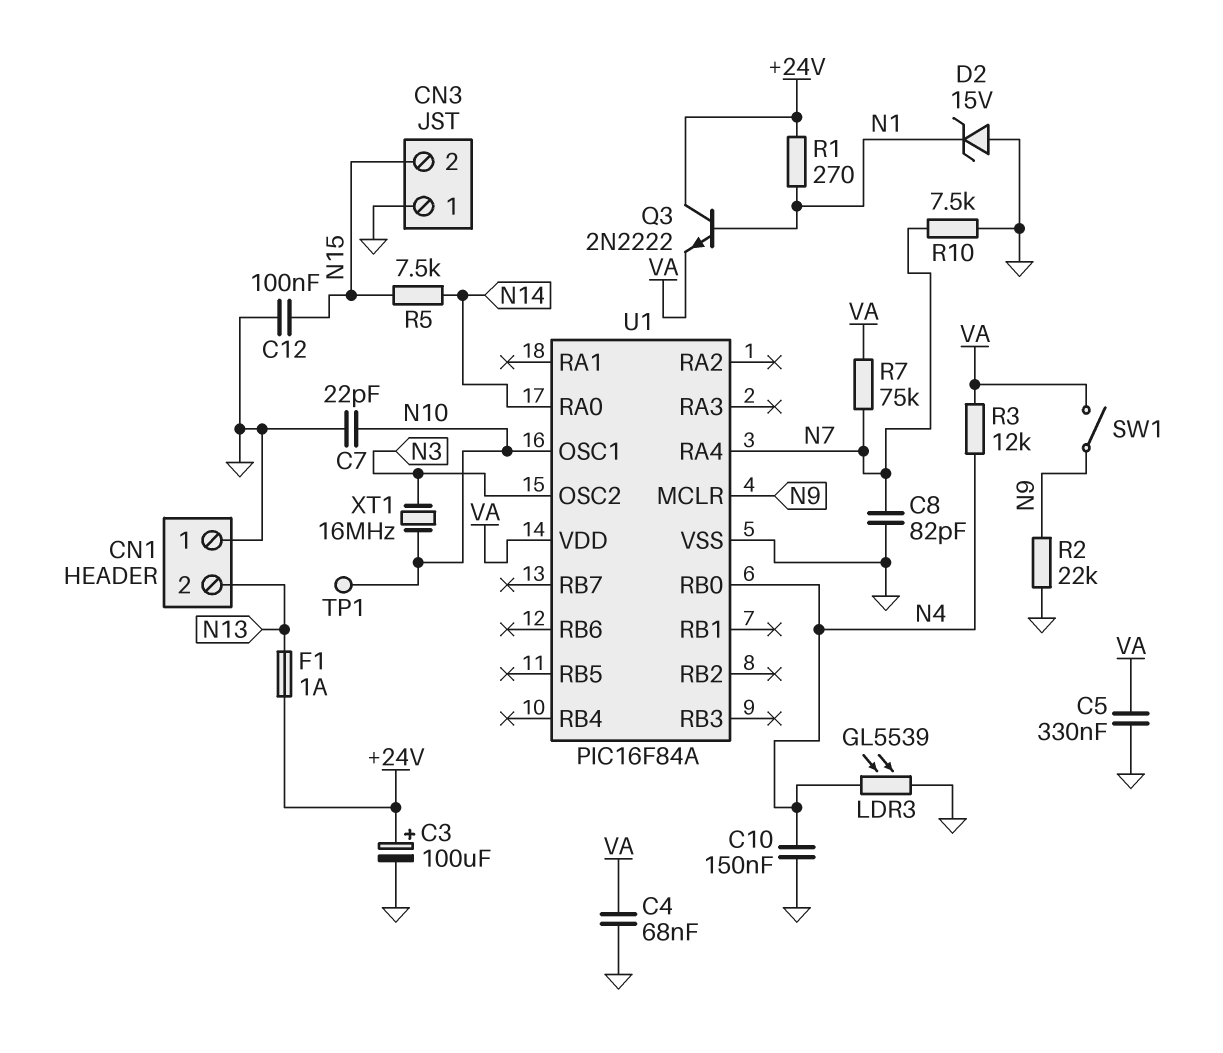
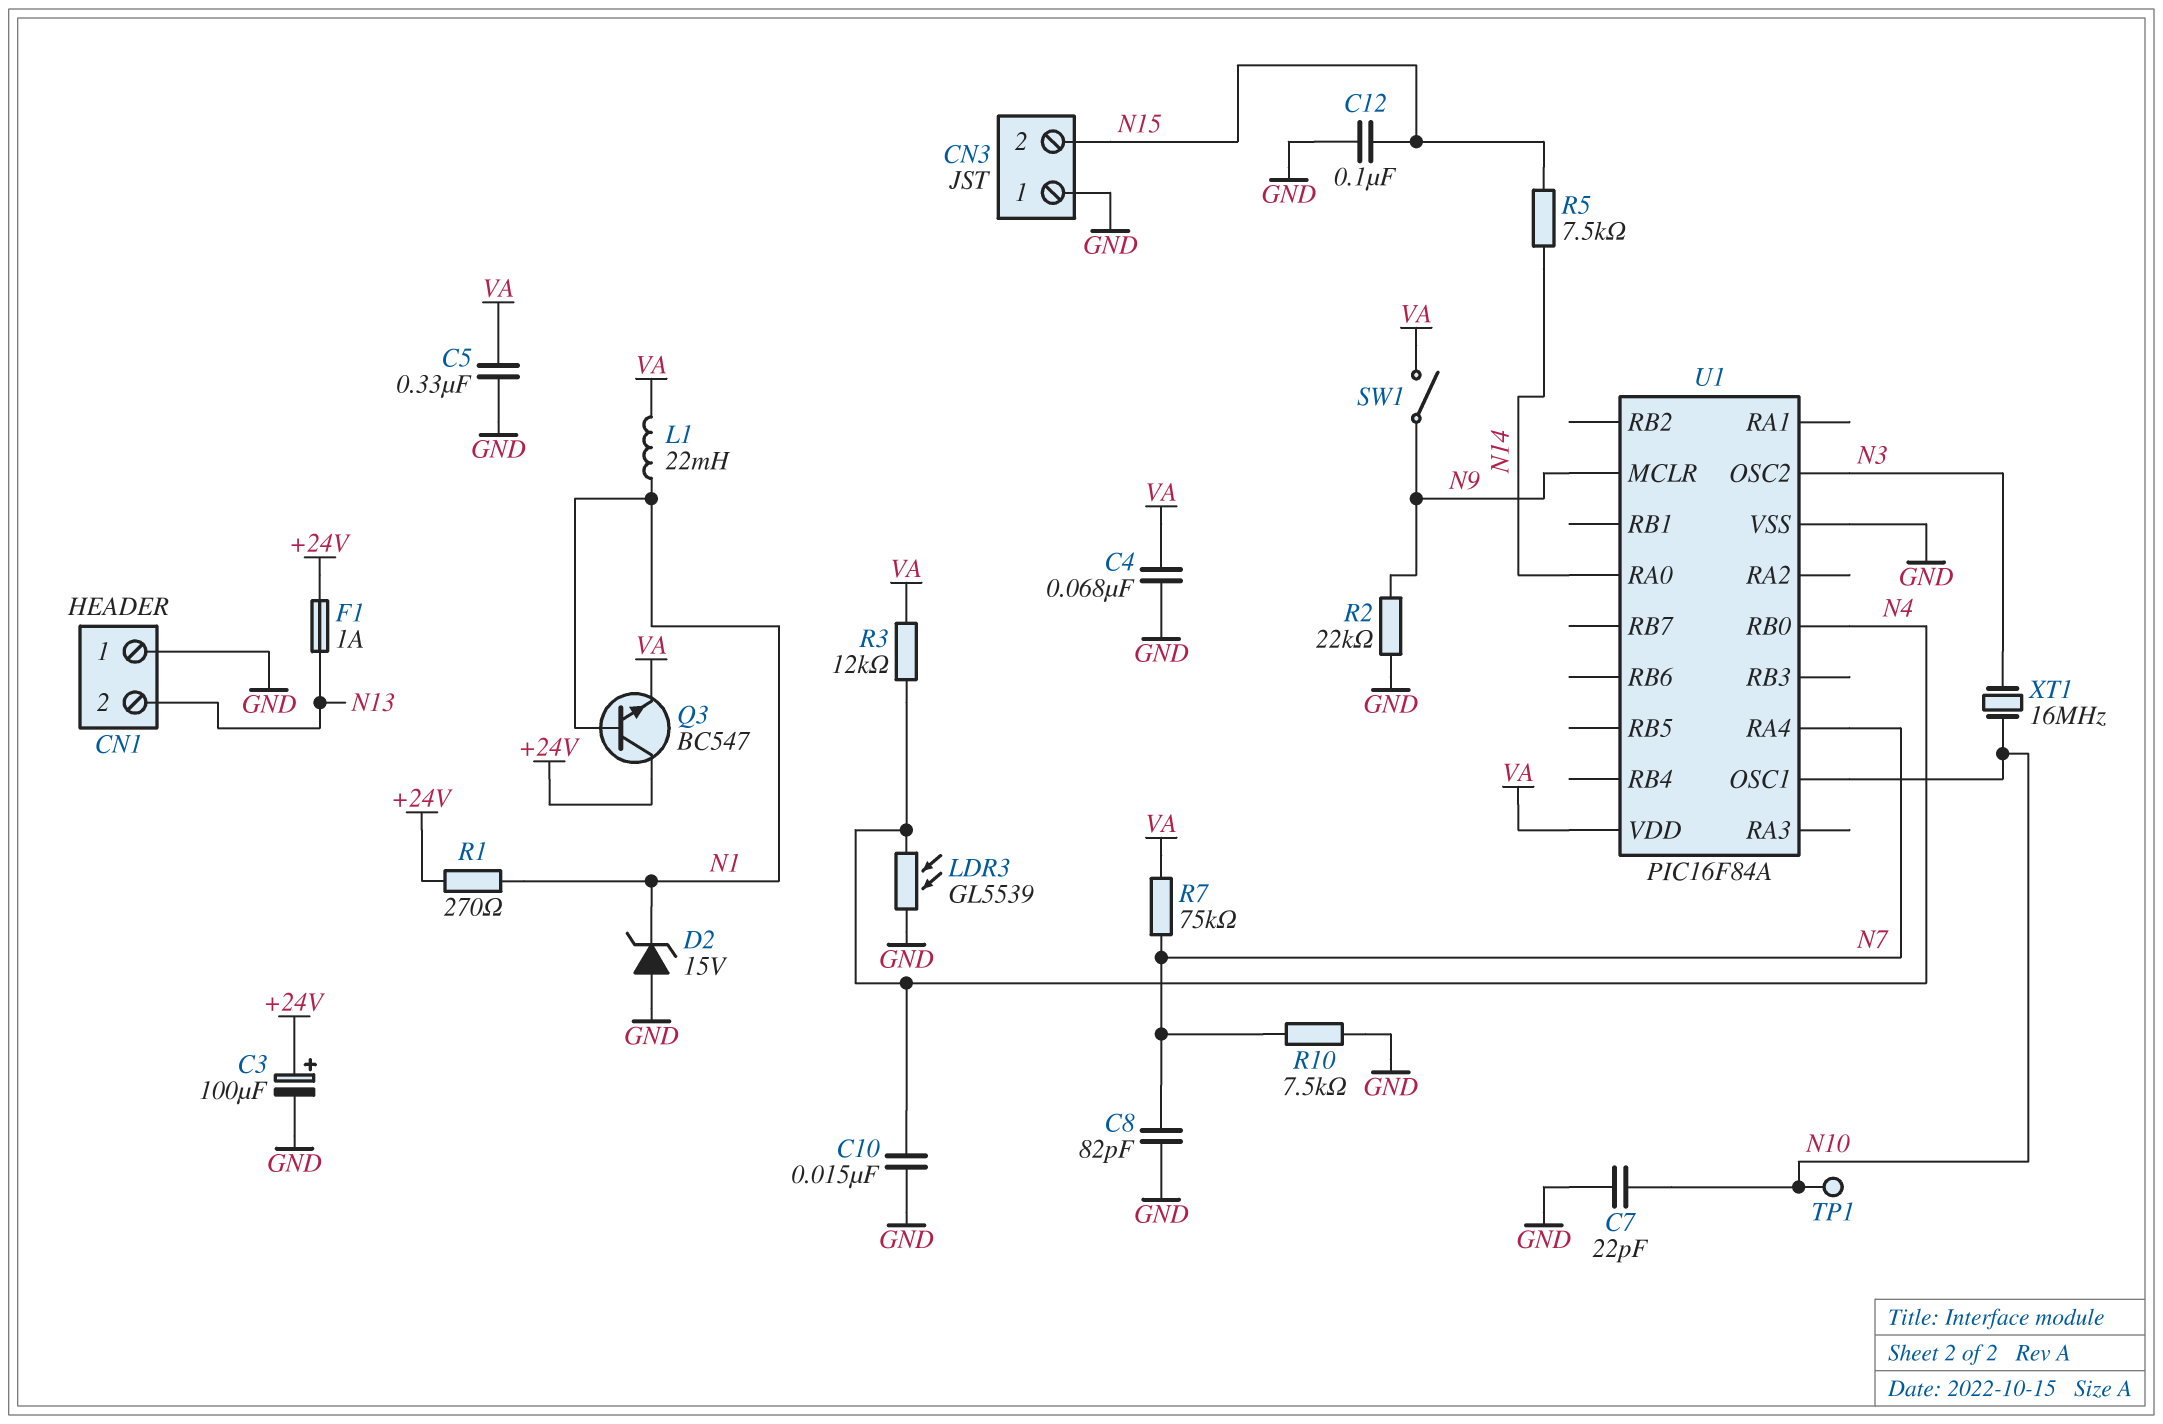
C10: 150nF (GND, N4) -> 15nF (GND, N4)
L1: none -> 22mH (N1, VA)
Q3: NPN 2N2222 (B N1, C +24V, E VA) -> NPN BC547 (B N1, C +24V, E VA)

